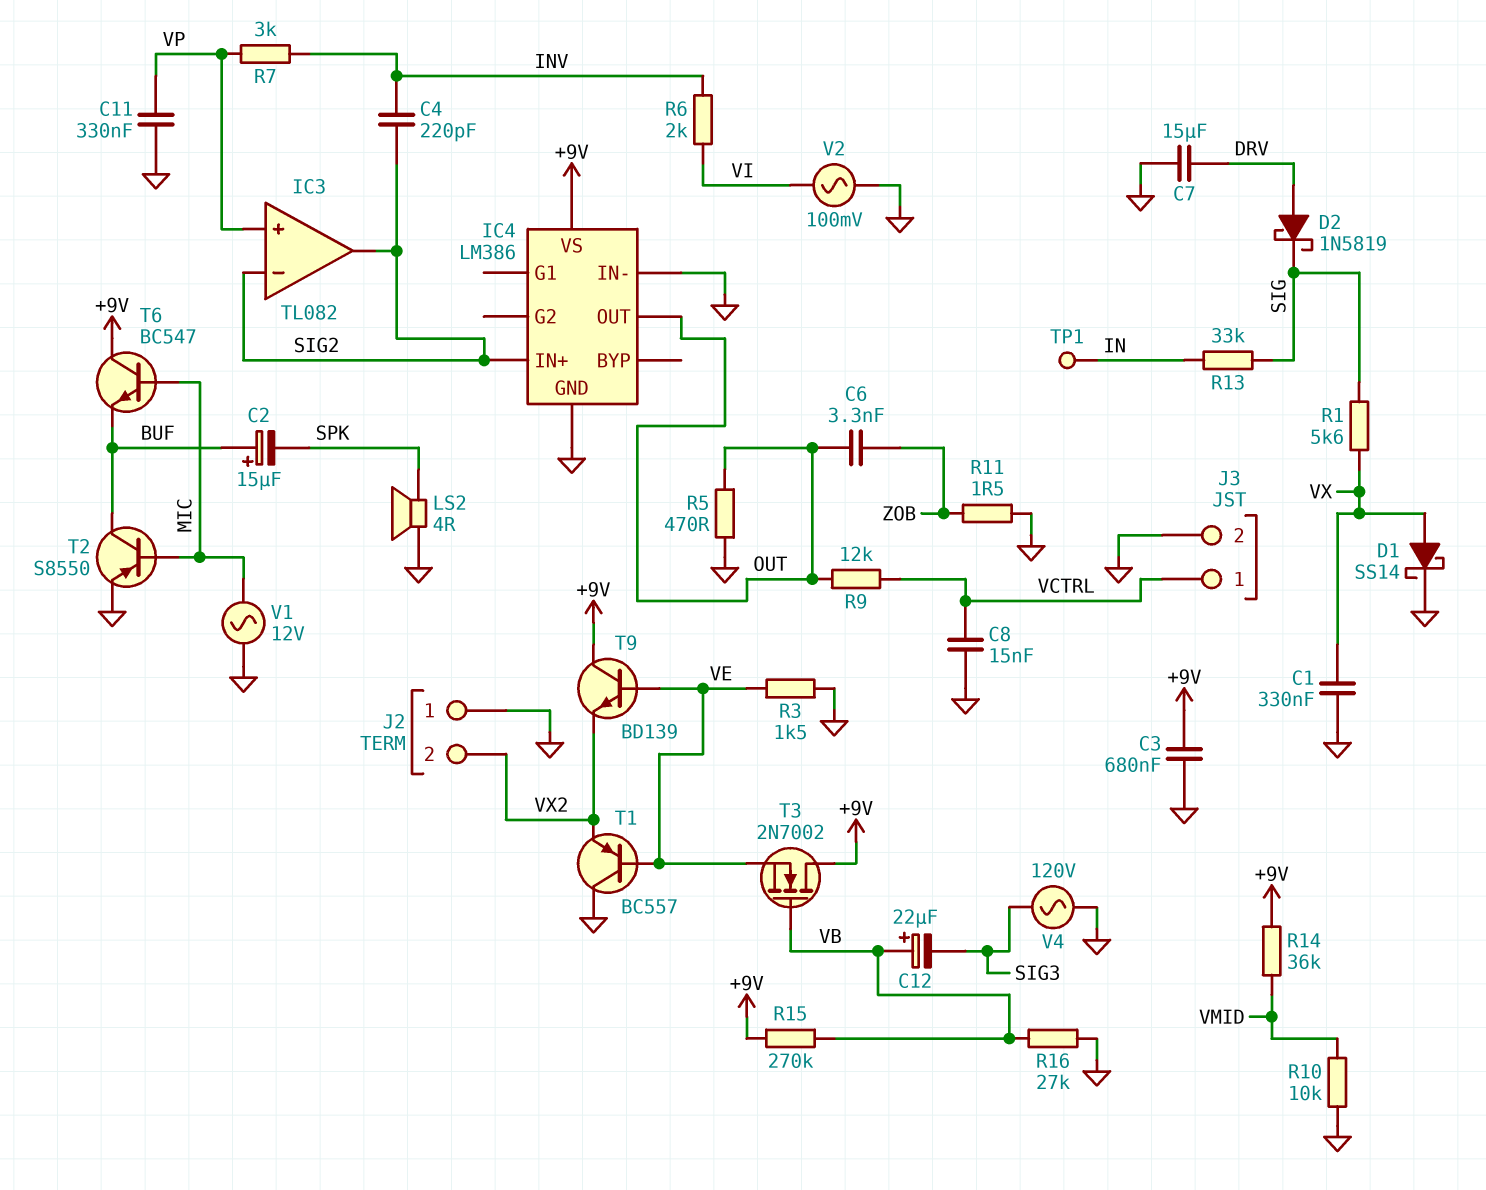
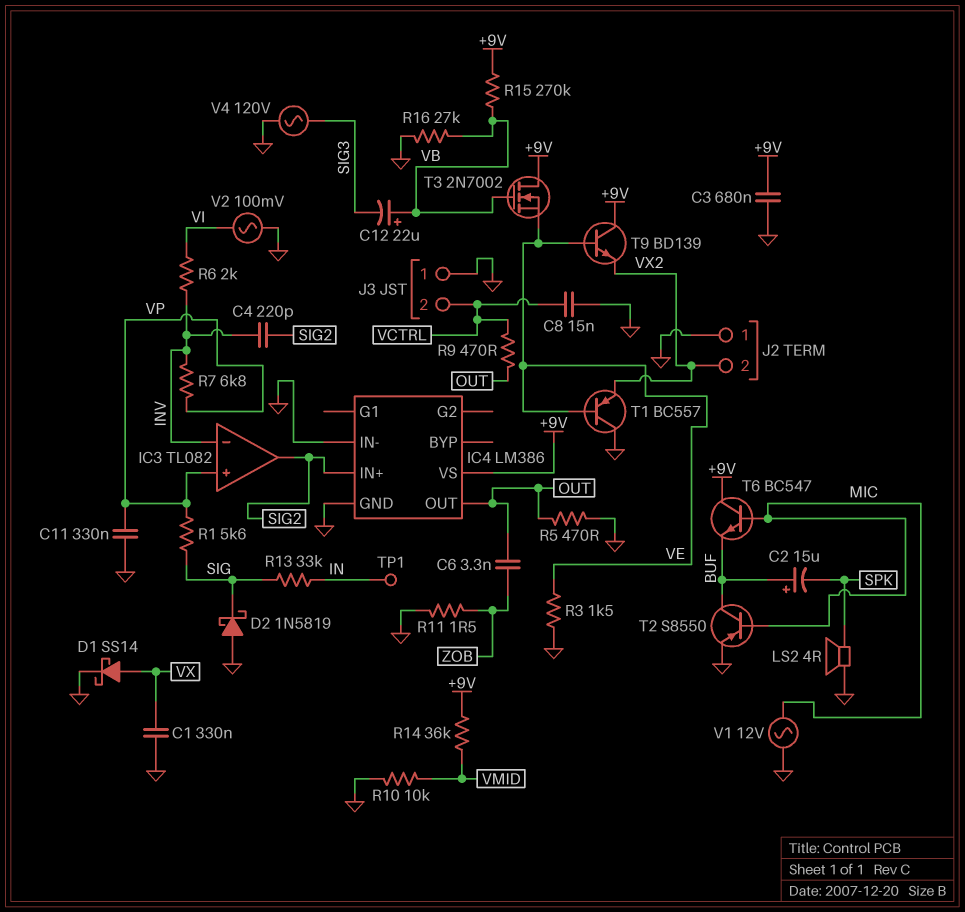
C7: 15uF (DRV, GND) -> none
D2: schottky 1N5819 (A DRV, K SIG) -> schottky 1N5819 (A GND, K SIG)
IC3 pin in-: SIG2 -> INV
J3 pin 1: VCTRL -> GND
J3 pin 2: GND -> VCTRL
R1: 5.6k (SIG, VX) -> 5.6k (SIG, VP)
R7: 3k (INV, VP) -> 6.8k (INV, VP)
R9: 12k (OUT, VCTRL) -> 470 (OUT, VCTRL)

